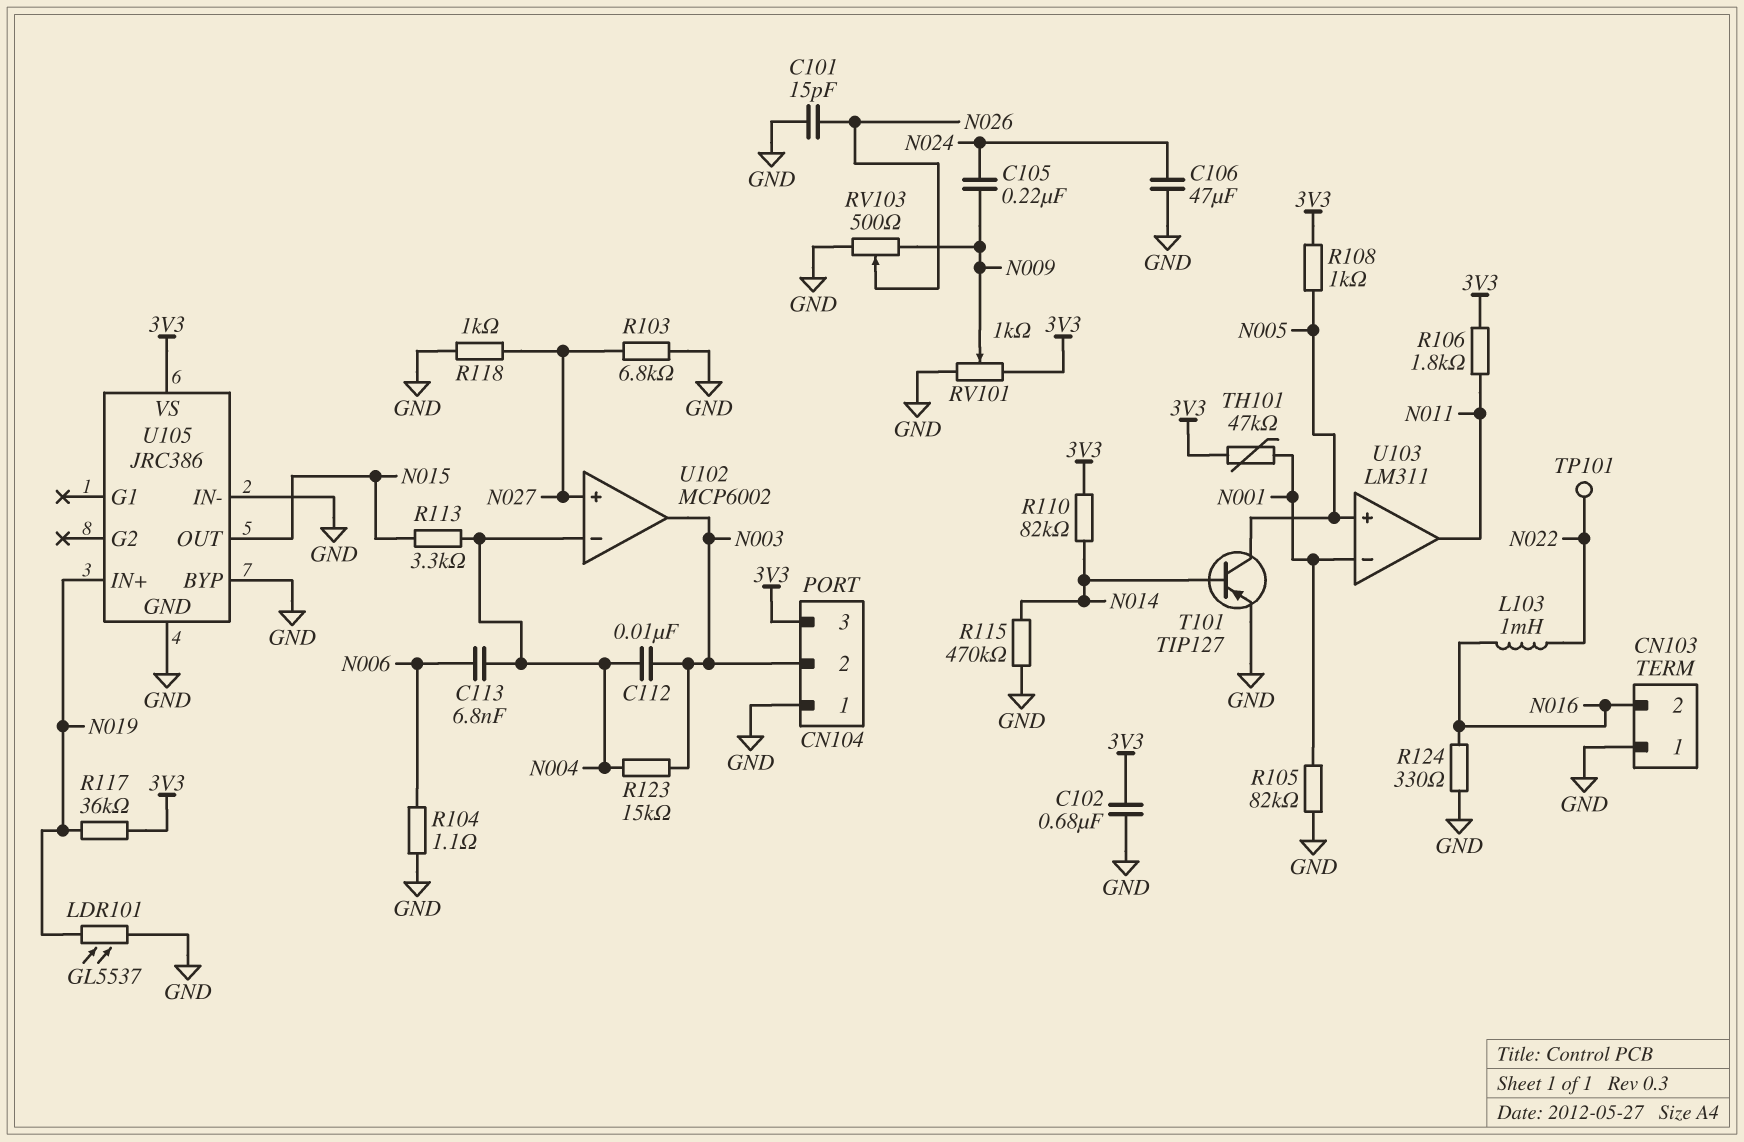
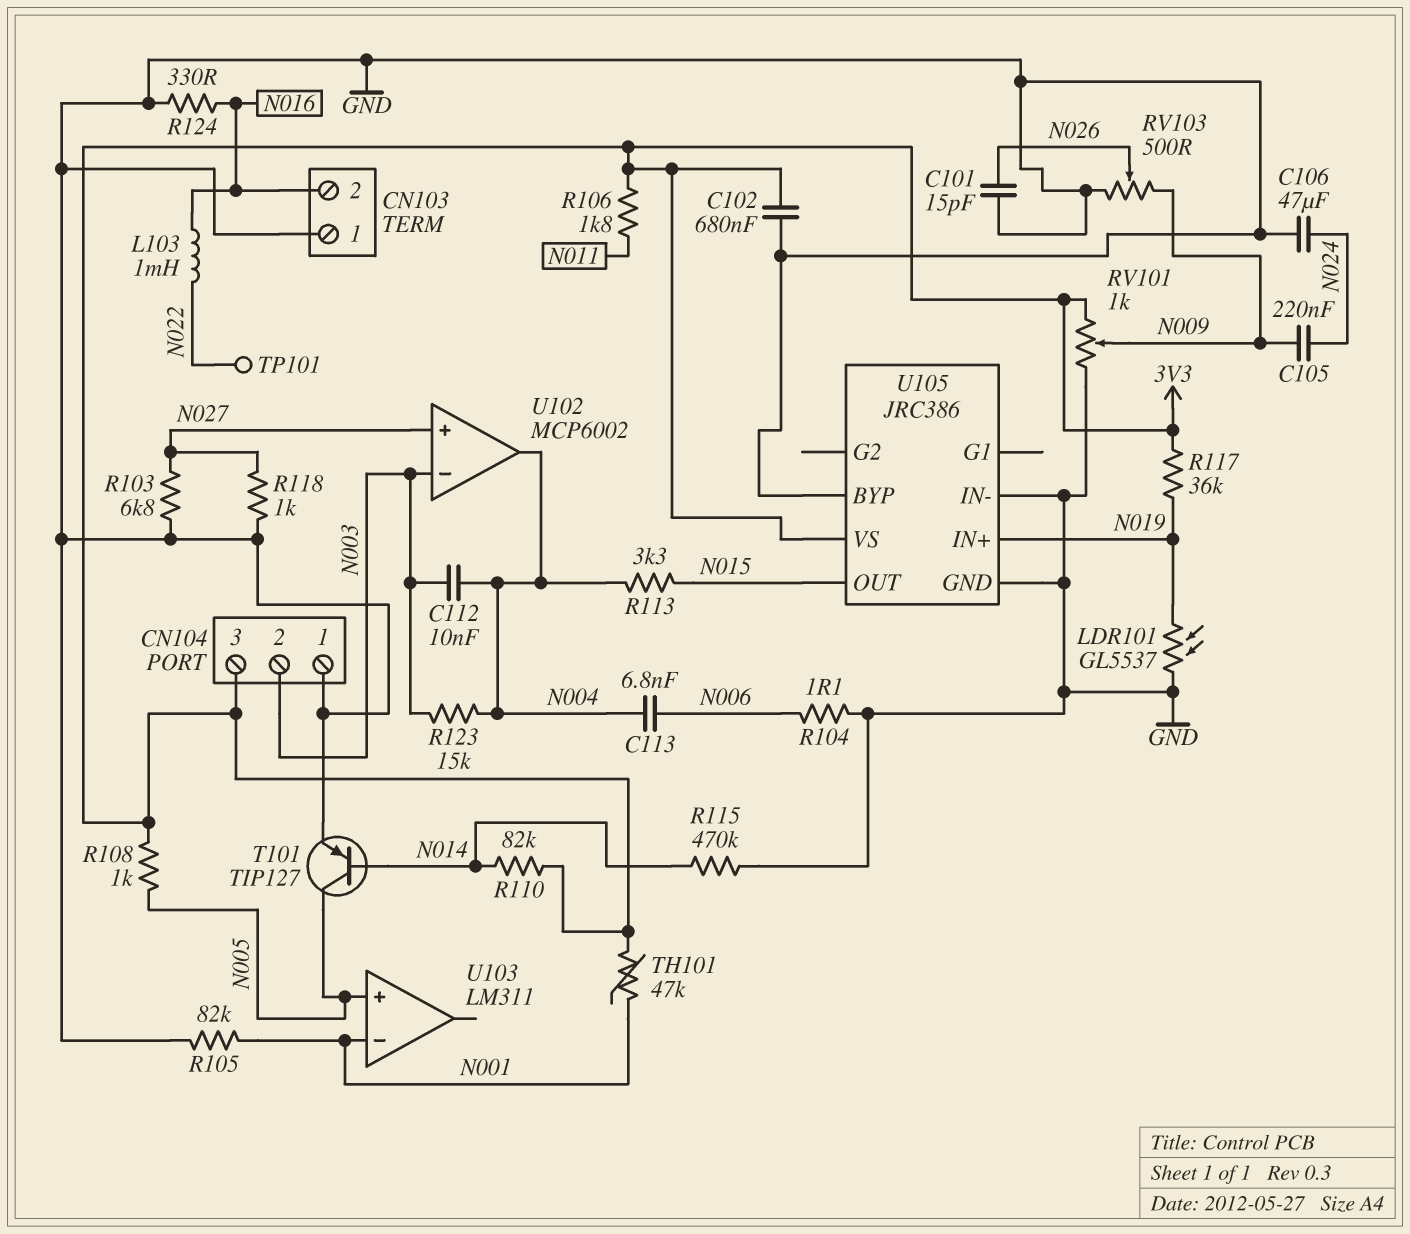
U102 pin in-: N004 -> N003
U102 pin out: N003 -> N004
U103 pin out: N011 -> none

